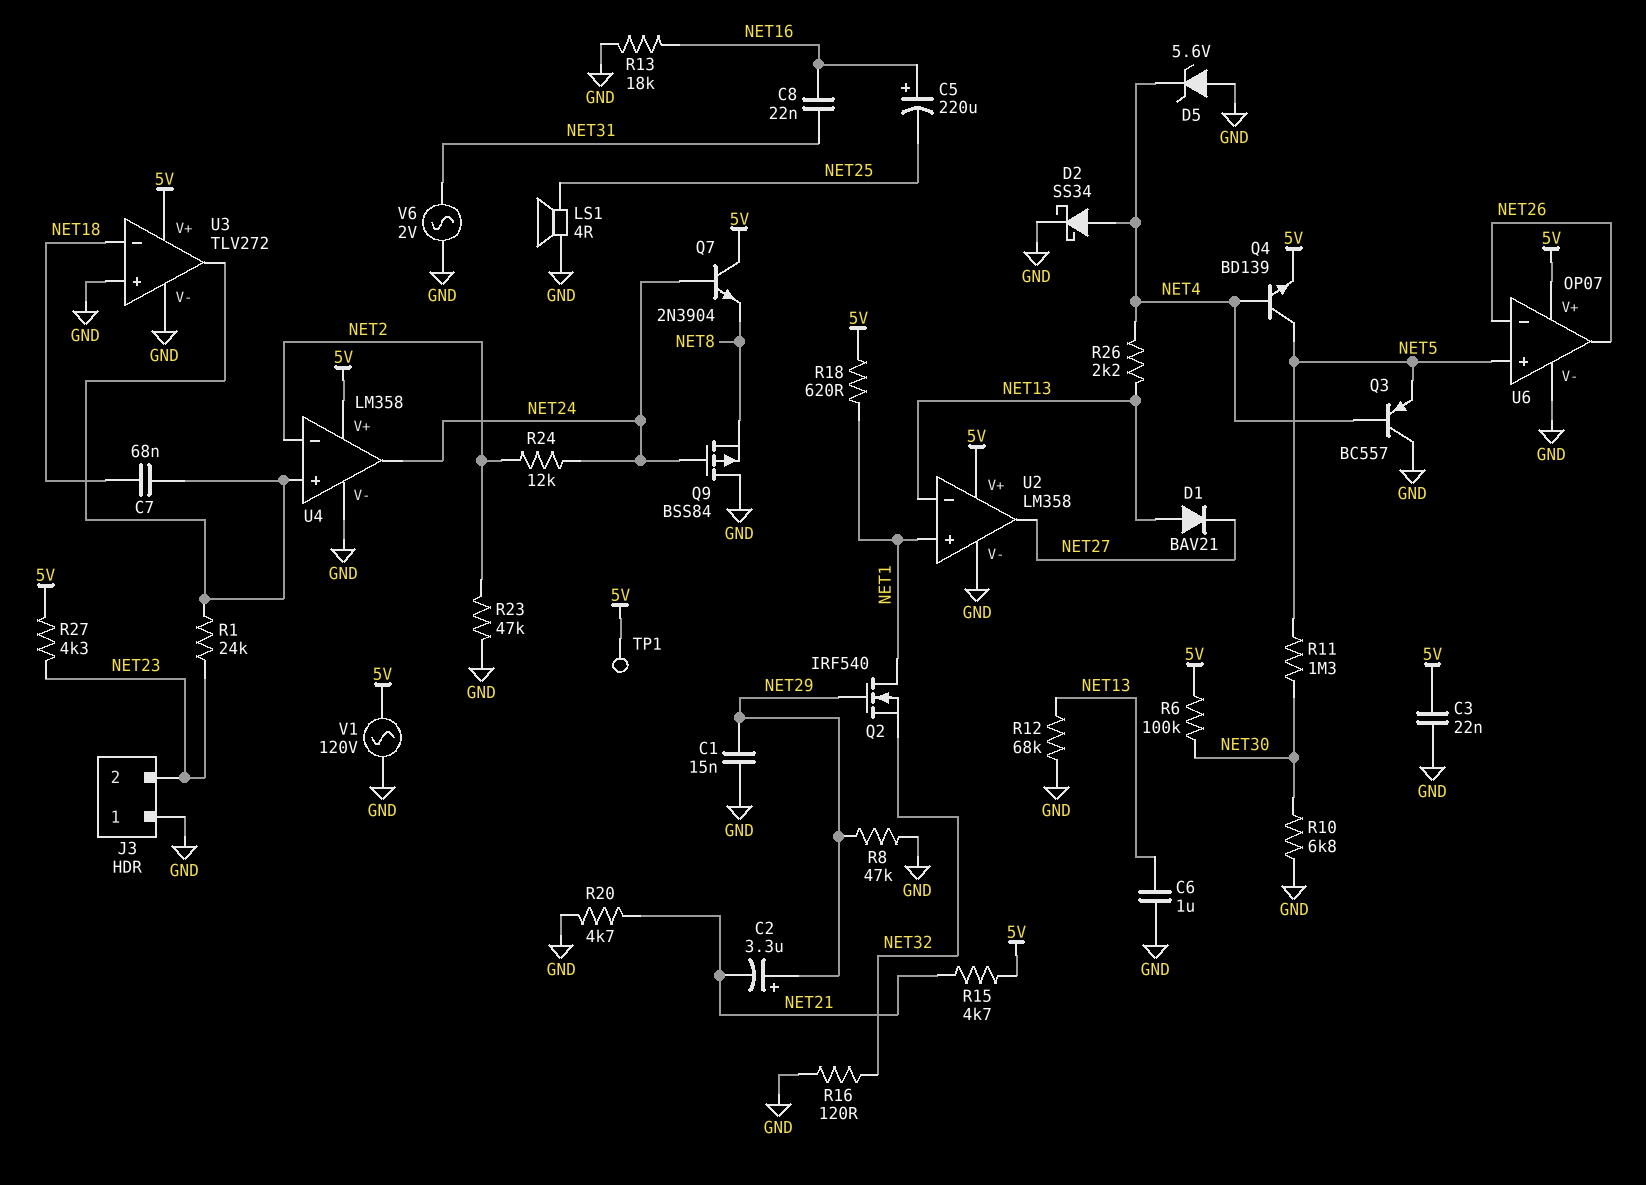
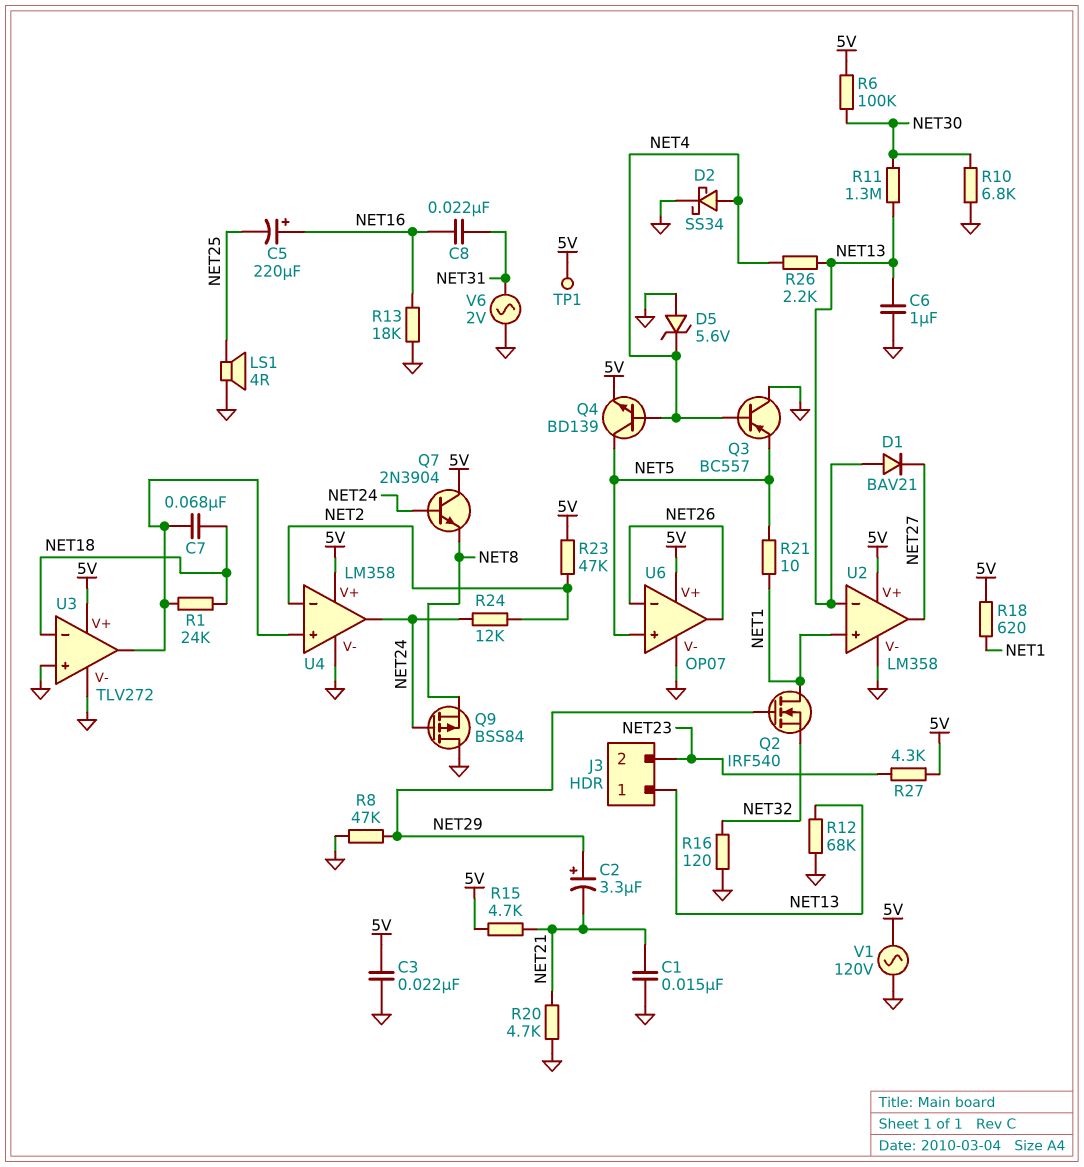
C1: 15nF (GND, NET29) -> 15nF (GND, NET21)
J3 pin 1: GND -> NET13
R1: 24k (NET23, U3/out) -> 24k (NET18, U3/out)
R11: 1.3M (NET5, NET30) -> 1.3M (NET13, NET30)
R21: none -> 10 (NET1, NET5)
R23: 47k (GND, NET2) -> 47k (5V, NET2)

